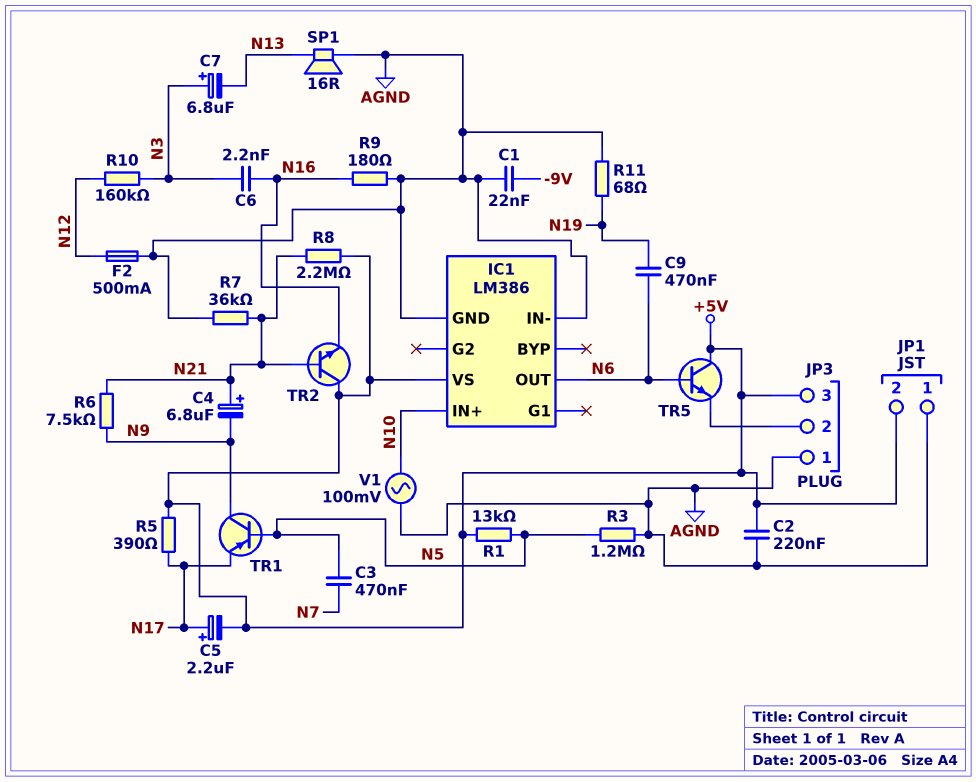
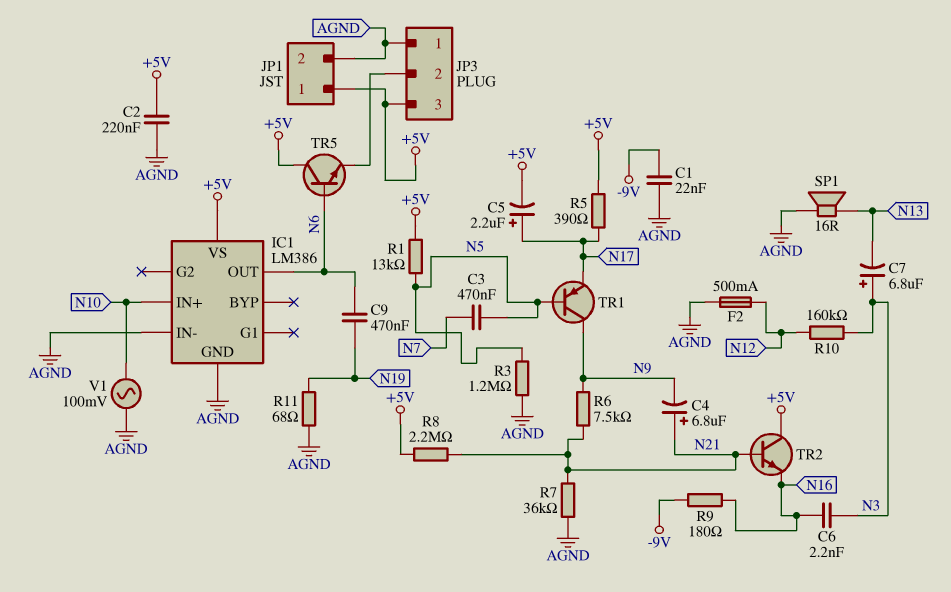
JP1 pin 1: AGND -> +5V
JP1 pin 2: +5V -> AGND
R9: 180 (AGND, N16) -> 180 (-9V, N16)

